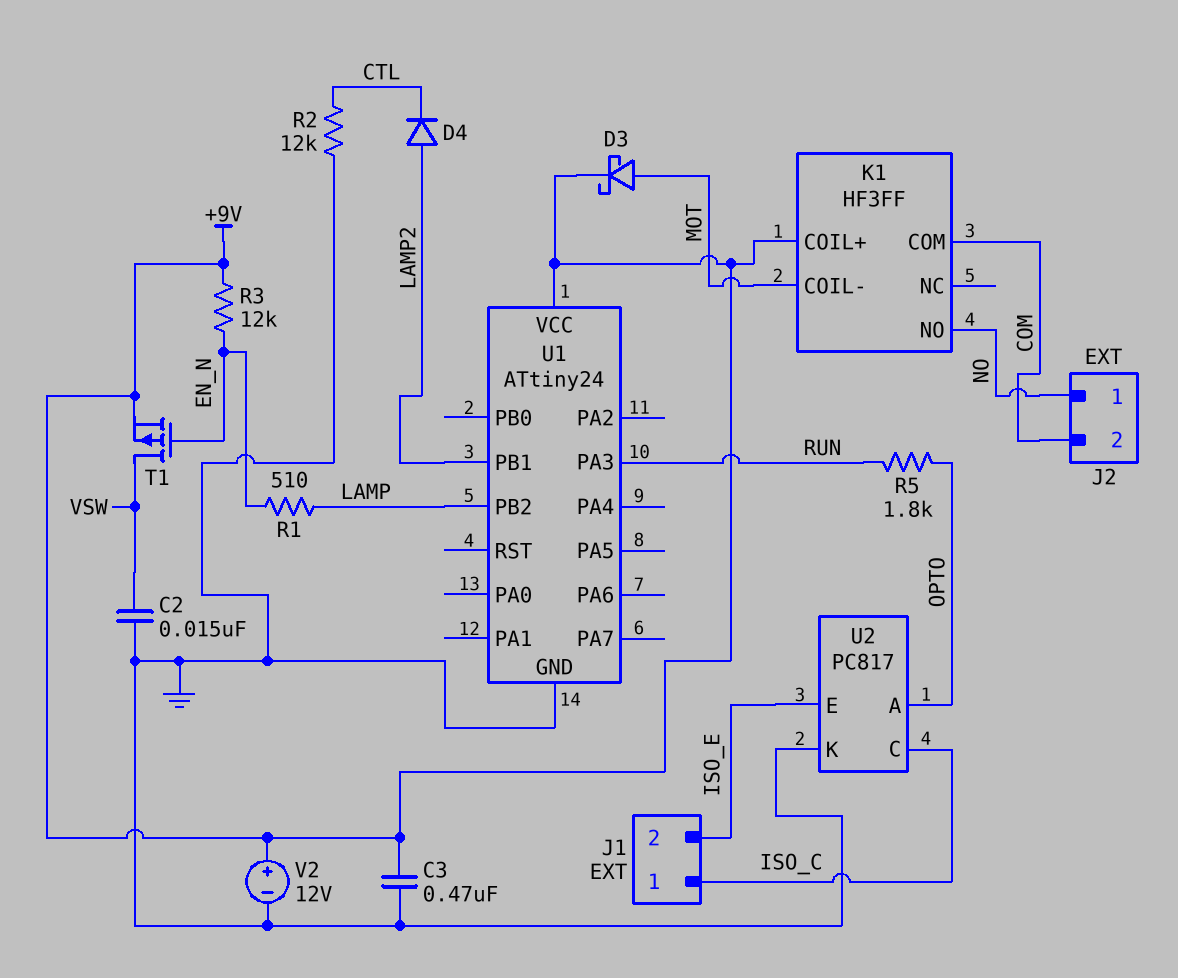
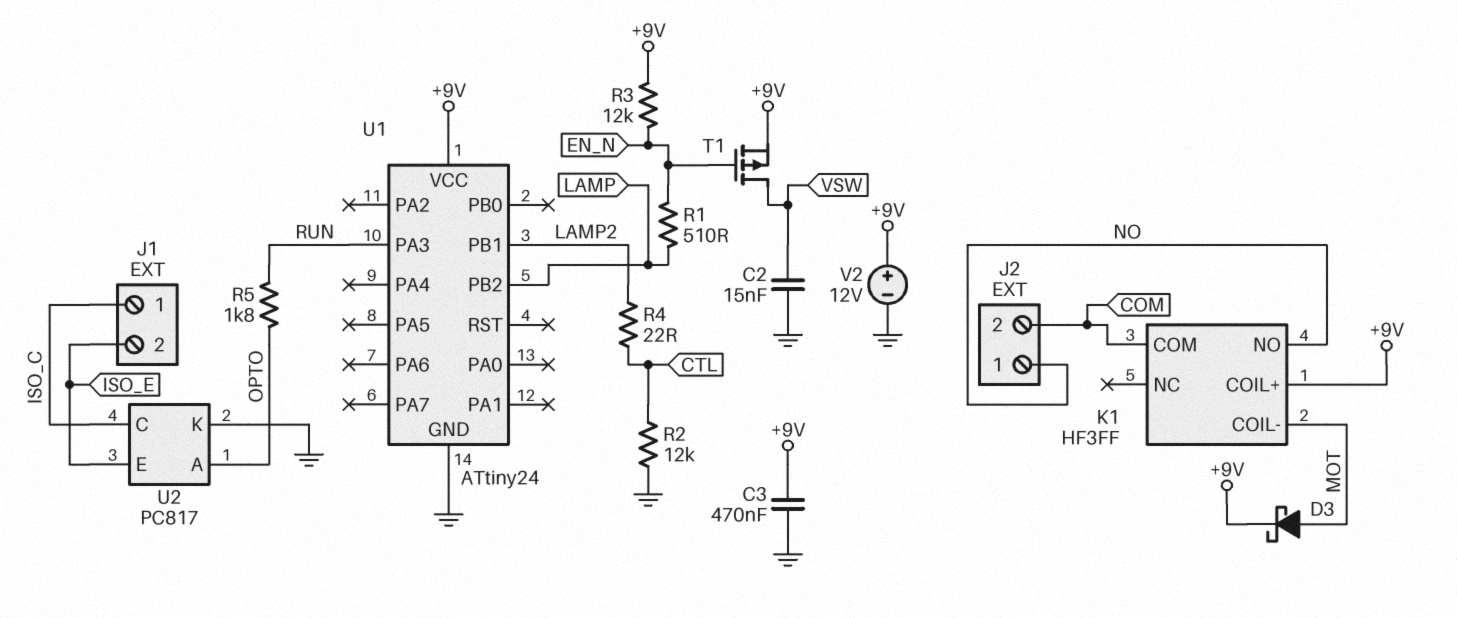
D4: diode (A LAMP2, K CTL) -> none
R4: none -> 22 (CTL, LAMP2)

